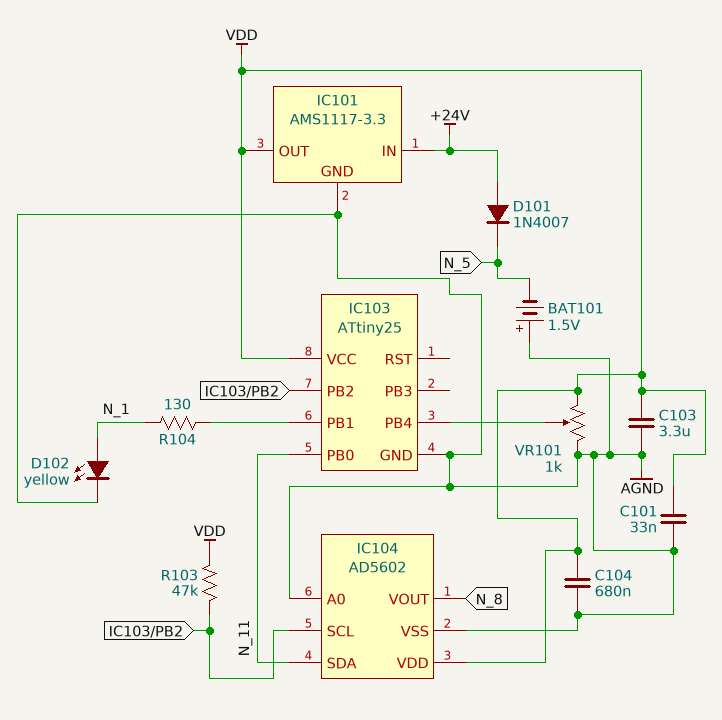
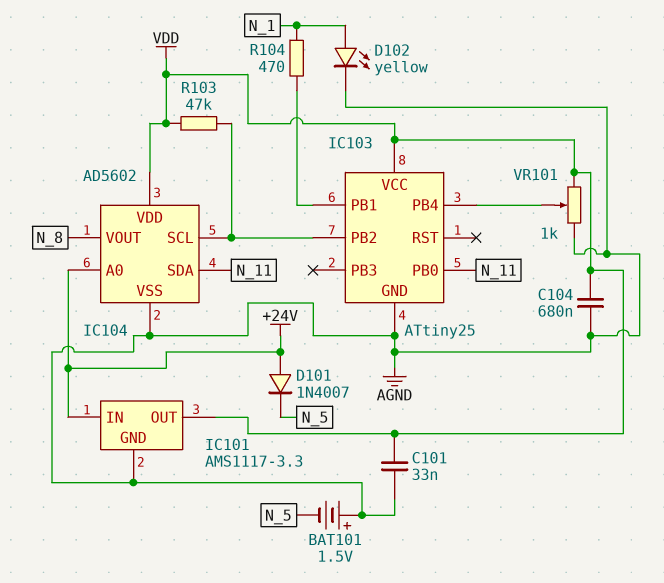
C103: 3.3uF (AGND, VDD) -> none
IC104 pin A0: AGND -> +24V
R104: 130 (IC103/PB1, N_1) -> 470 (IC103/PB1, N_1)

